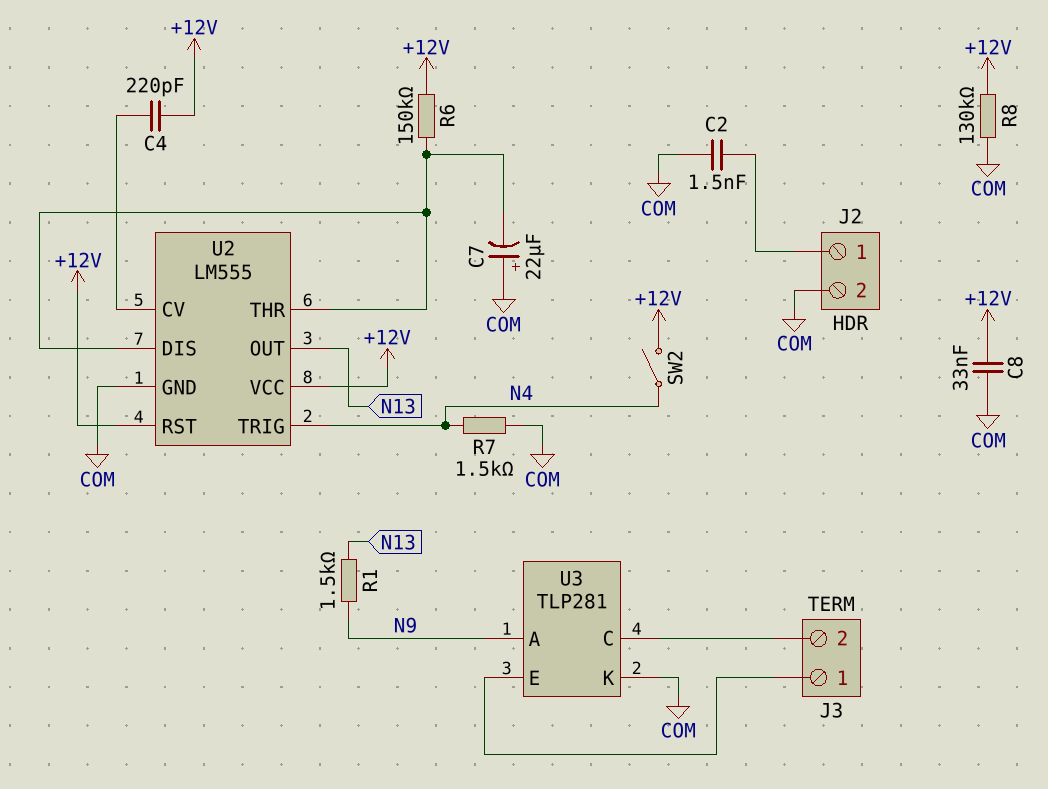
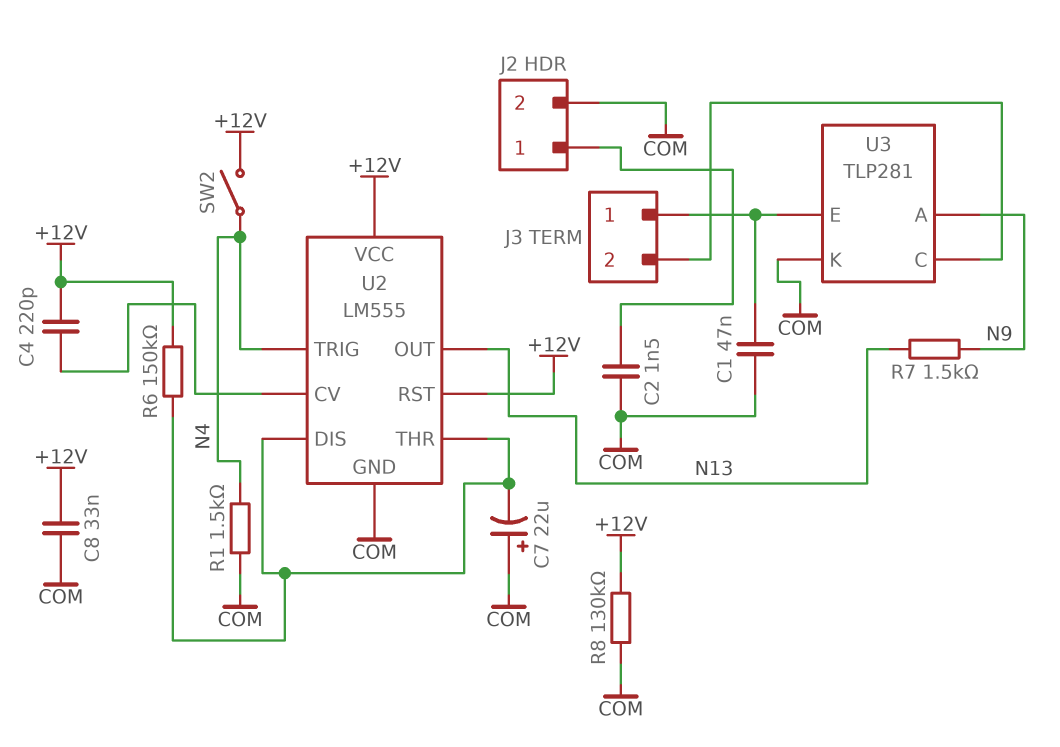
C1: none -> 47nF (COM, J3/1)
R1: 1.5k (N9, N13) -> 1.5k (COM, N4)
R7: 1.5k (COM, N4) -> 1.5k (N9, N13)

